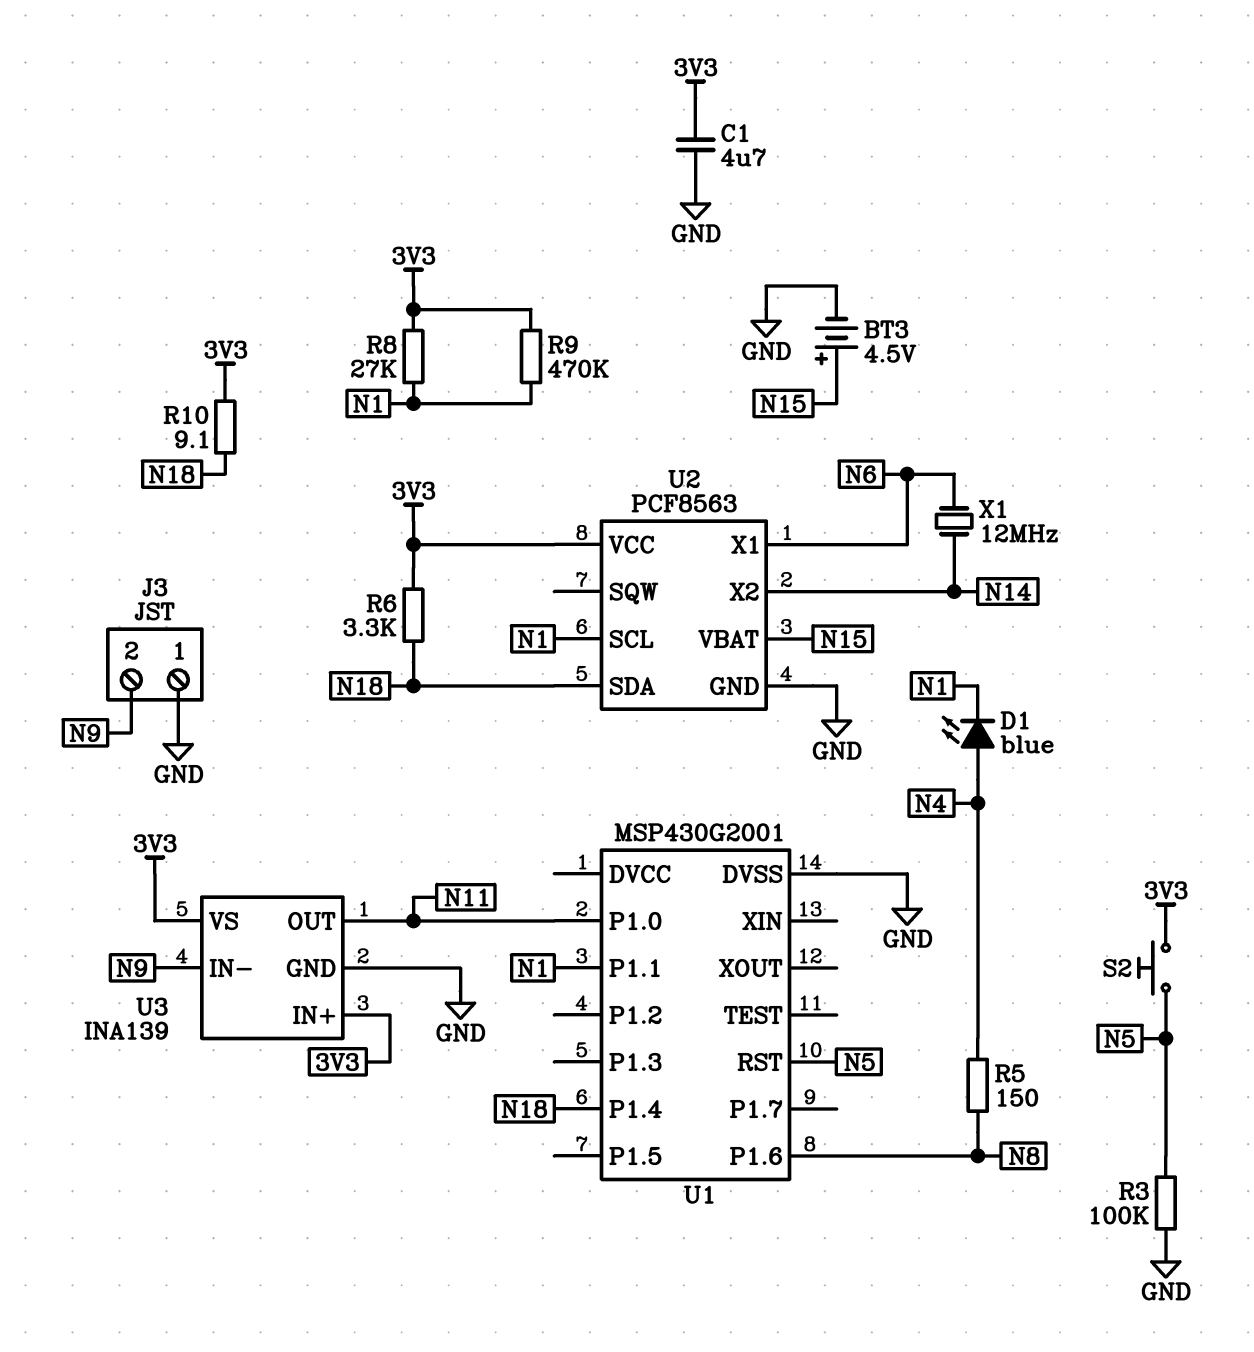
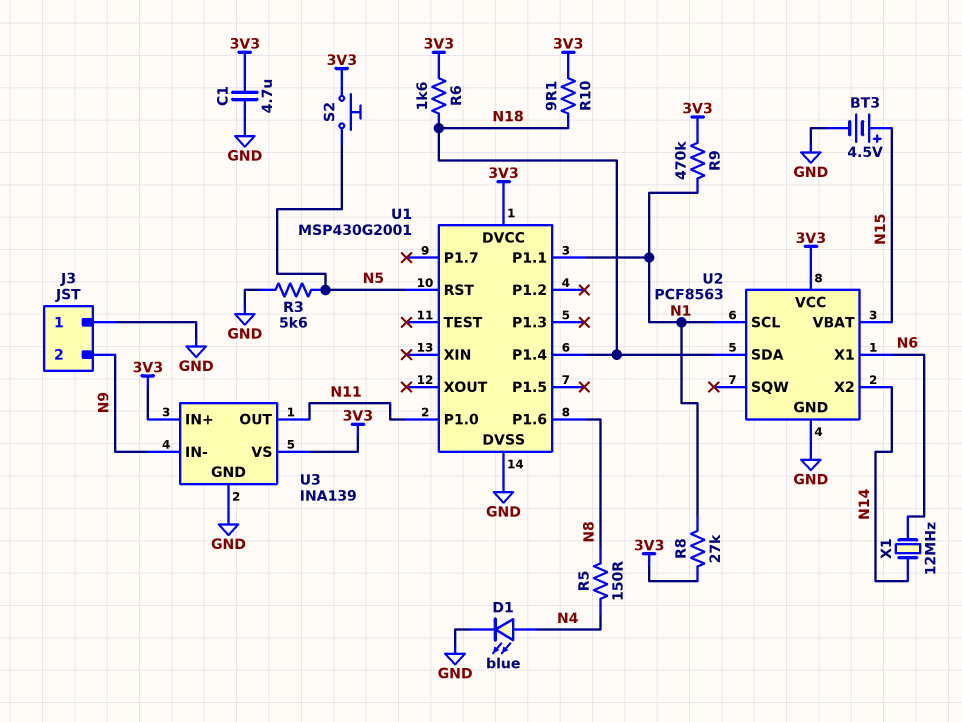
D1: LED blue (A N4, K N1) -> LED blue (A N4, K GND)
R3: 100k (GND, N5) -> 5.6k (GND, N5)
R6: 3.3k (3V3, N18) -> 1.6k (3V3, N18)
U1 pin DVCC: none -> 3V3

